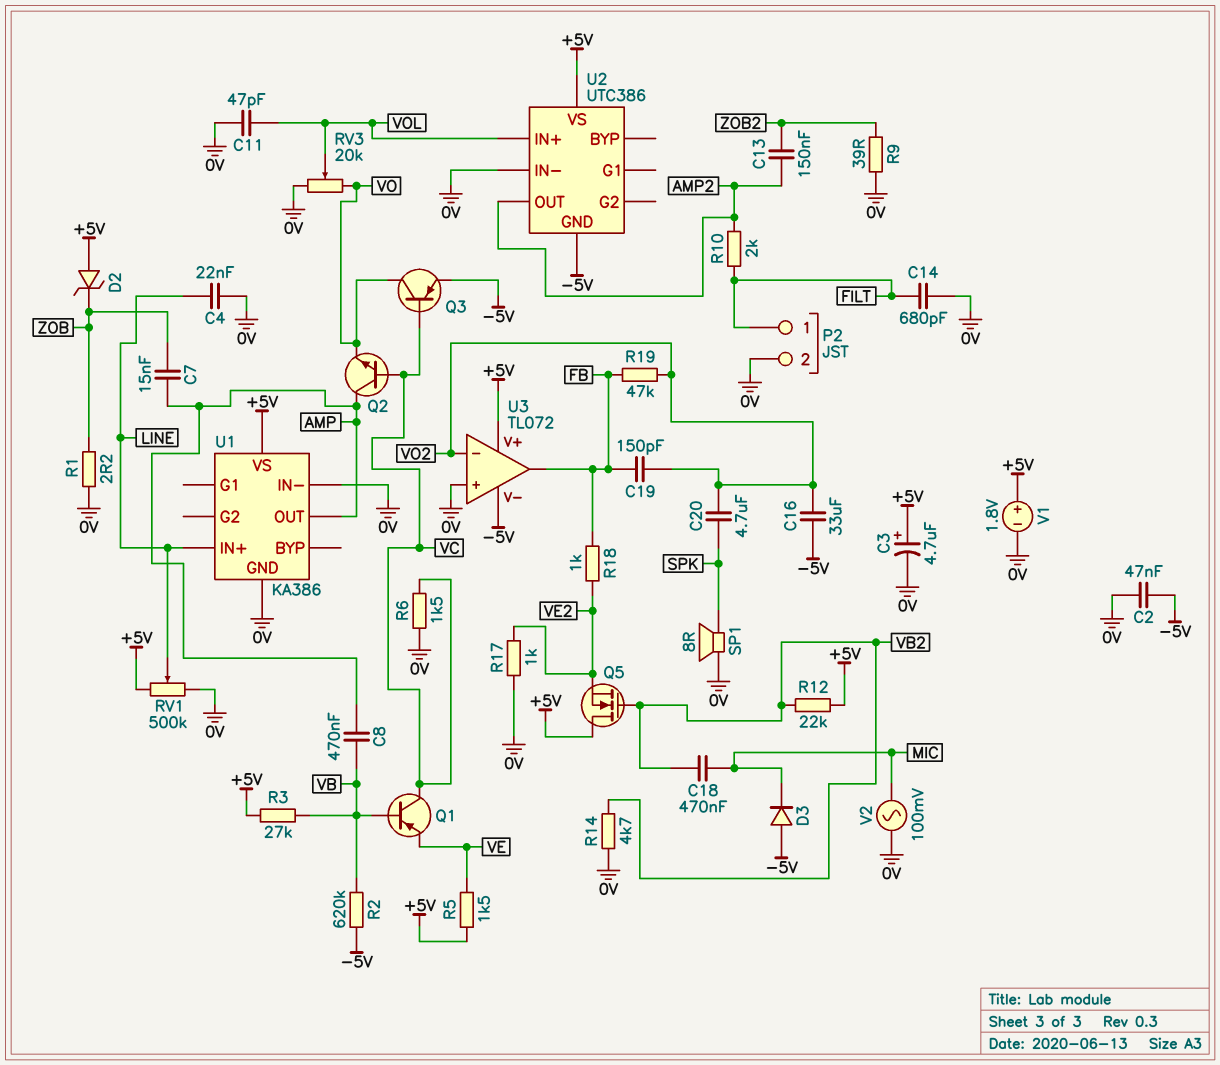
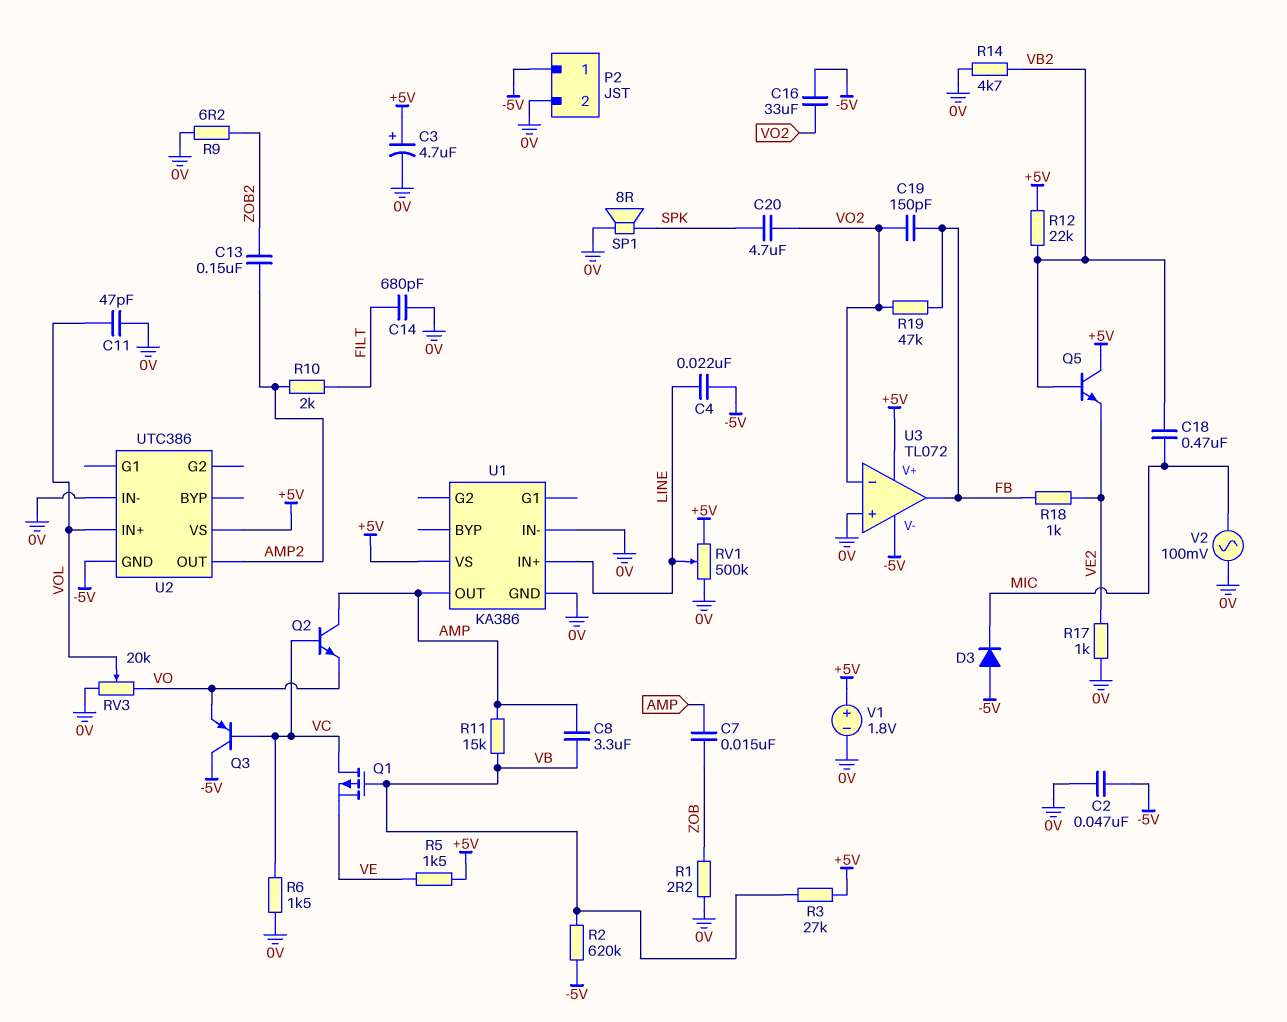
C4: 22nF (0V, LINE) -> 22nF (-5V, LINE)
C8: 470nF (AMP, VB) -> 3.3uF (AMP, VB)
D2: zener (A +5V, K ZOB) -> none
P2 pin 1: FILT -> -5V
Q1: PNP (B VB, C VC, E VE) -> PMOS (G VB, D VC, S VE)
Q3: PNP (B VC, C VO, E -5V) -> PNP (B VC, C -5V, E VO)
Q5: NMOS (G VB2, D +5V, S VE2) -> NPN (B VB2, C +5V, E VE2)
R9: 39 (0V, ZOB2) -> 6.2 (0V, ZOB2)
R11: none -> 15k (AMP, VB)

